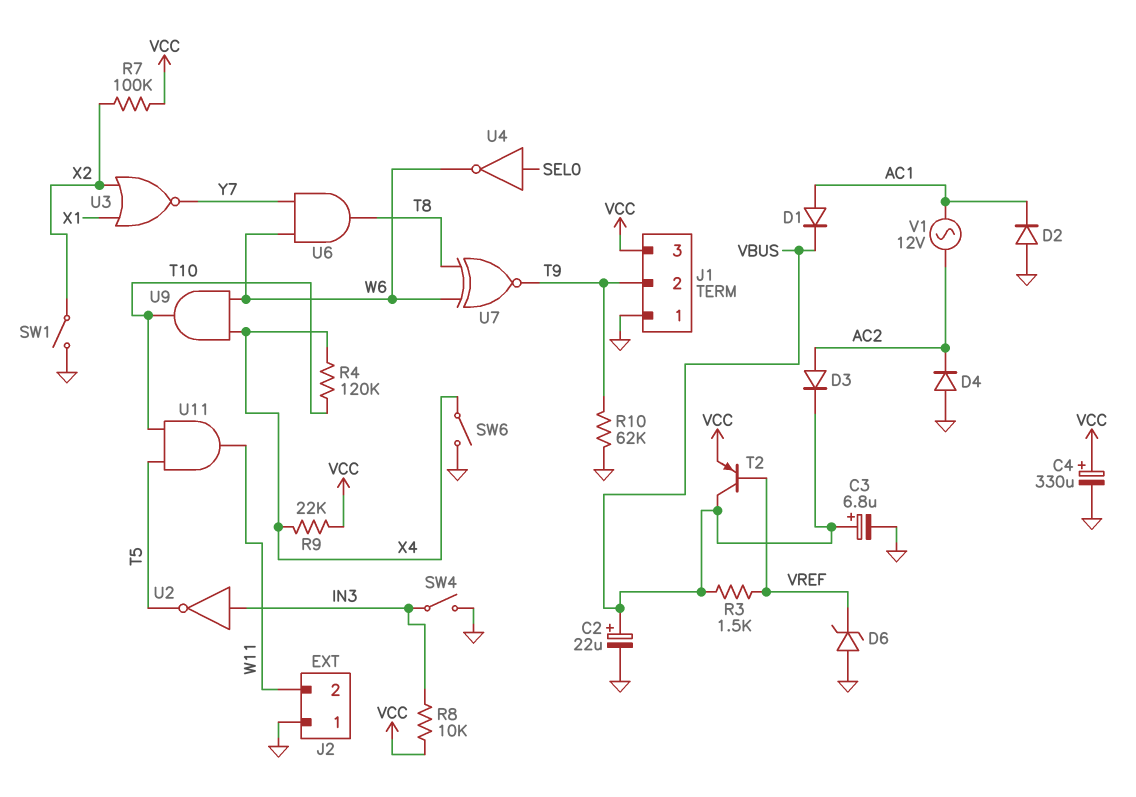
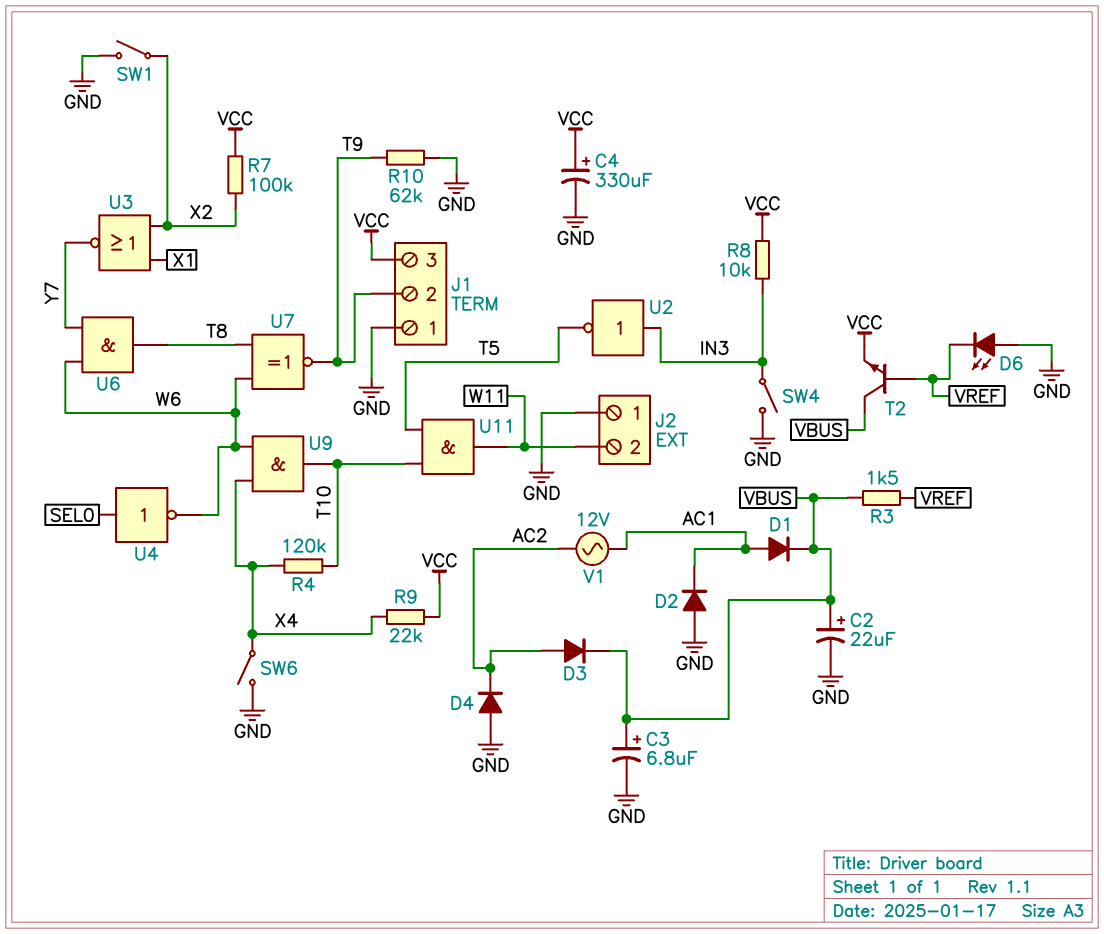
D6: zener (A GND, K VREF) -> LED (A GND, K VREF)
T2: PNP (B VREF, C VBUS, E VCC) -> NPN (B VREF, C VBUS, E VCC)

